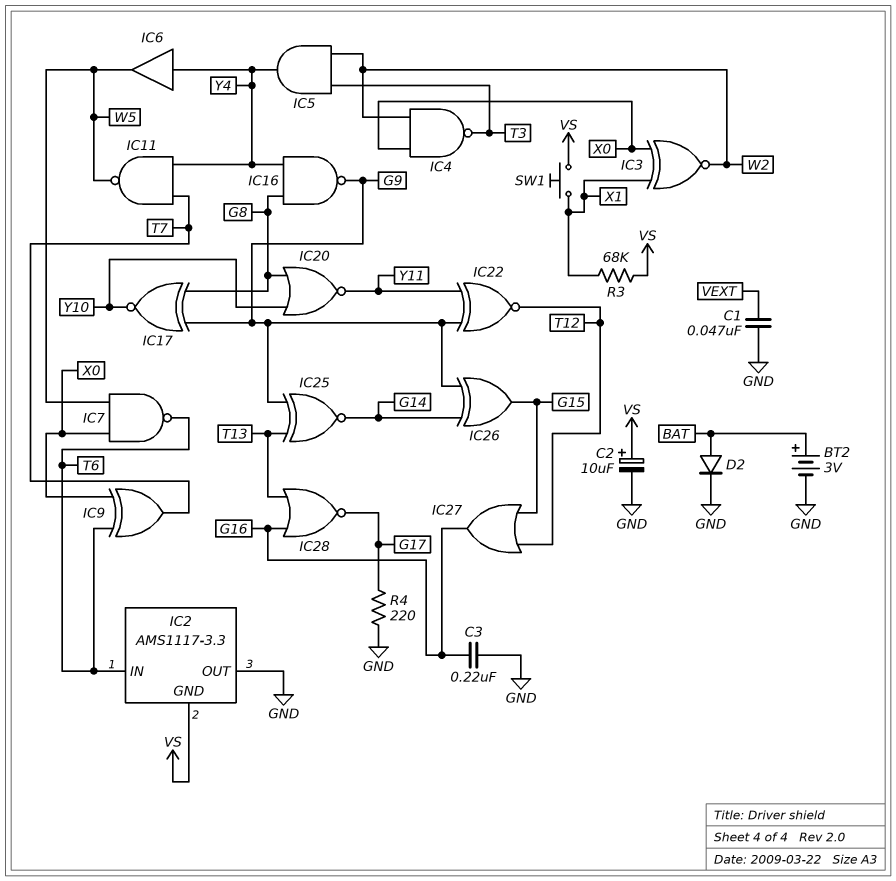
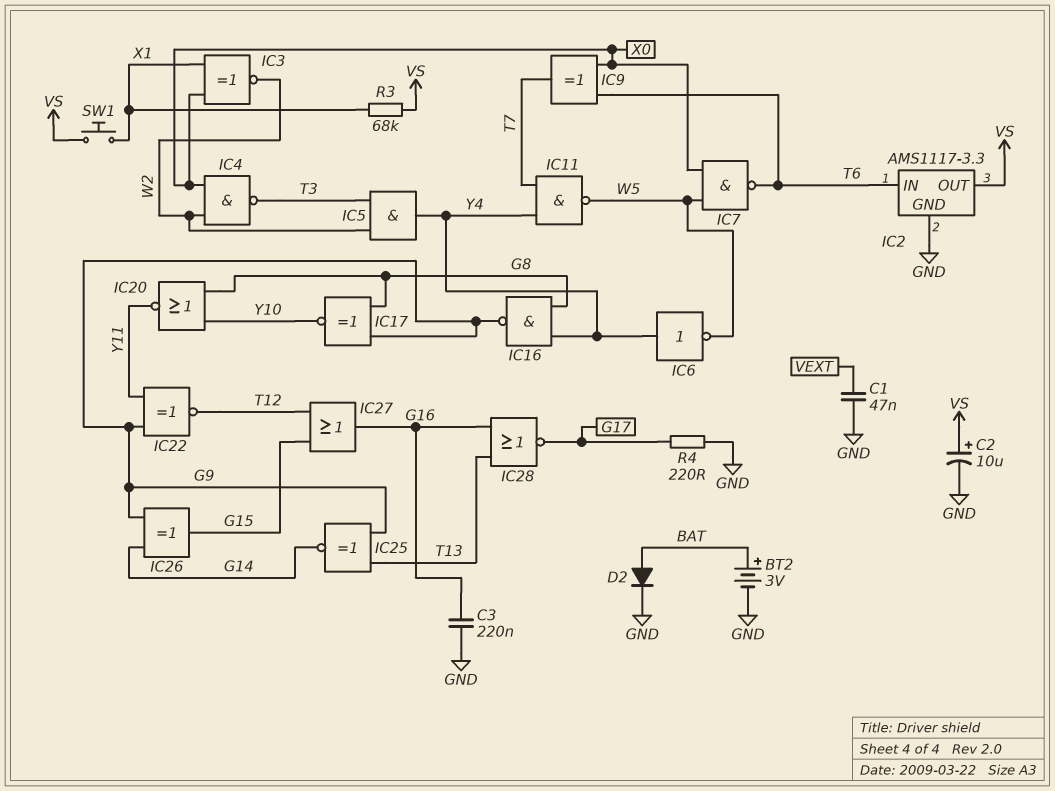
IC2 pin GND: VS -> GND
IC2 pin OUT: GND -> VS
IC6: buffer (in Y4, out W5) -> NOT (in Y4, out W5)

